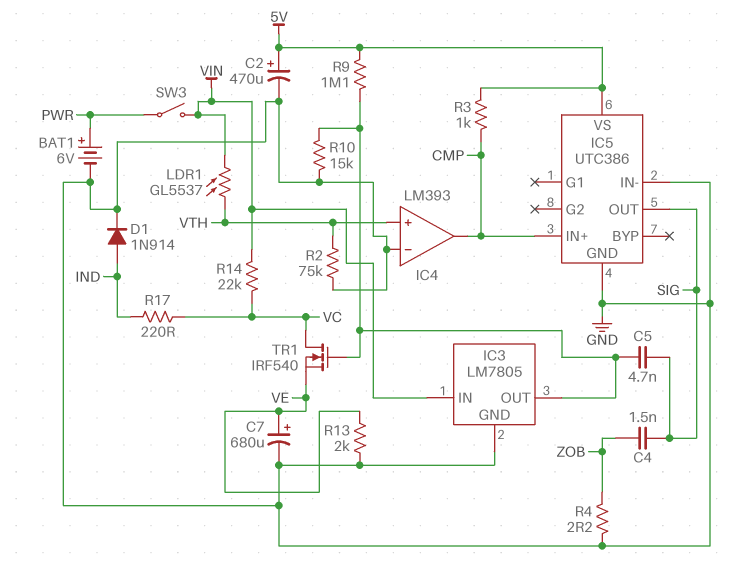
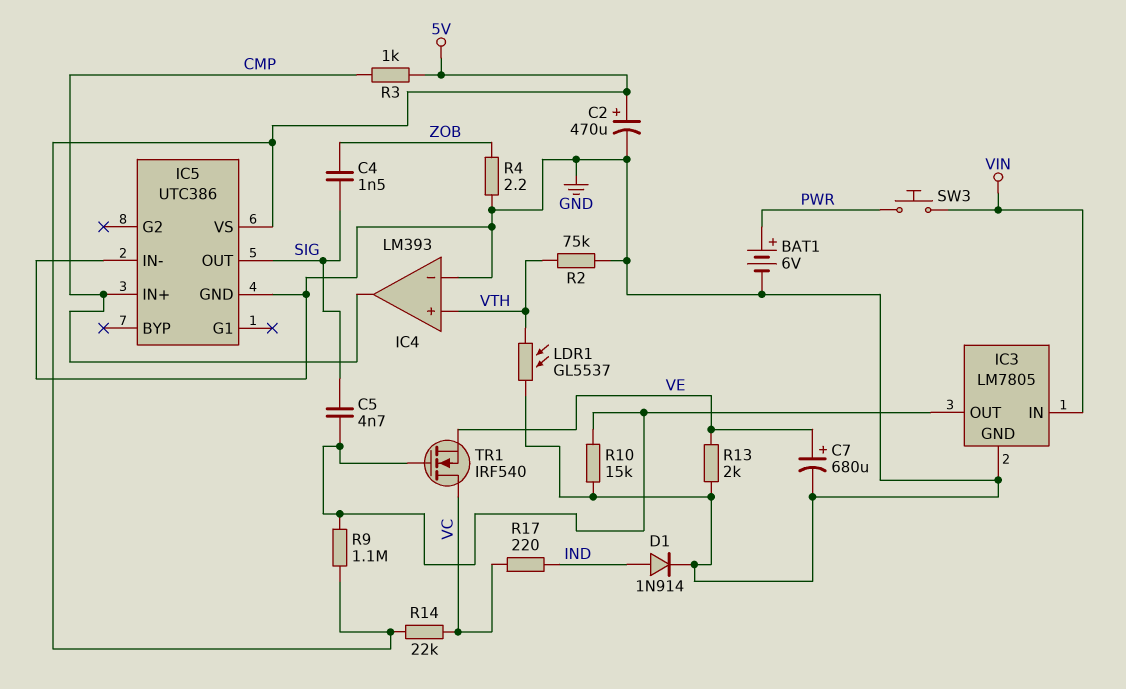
LDR1: GL5537 (VIN, VTH) -> GL5537 (GND, VTH)
R14: 22k (VC, VIN) -> 22k (5V, VC)
SW3: switch (PWR, VIN) -> button (PWR, VIN)

